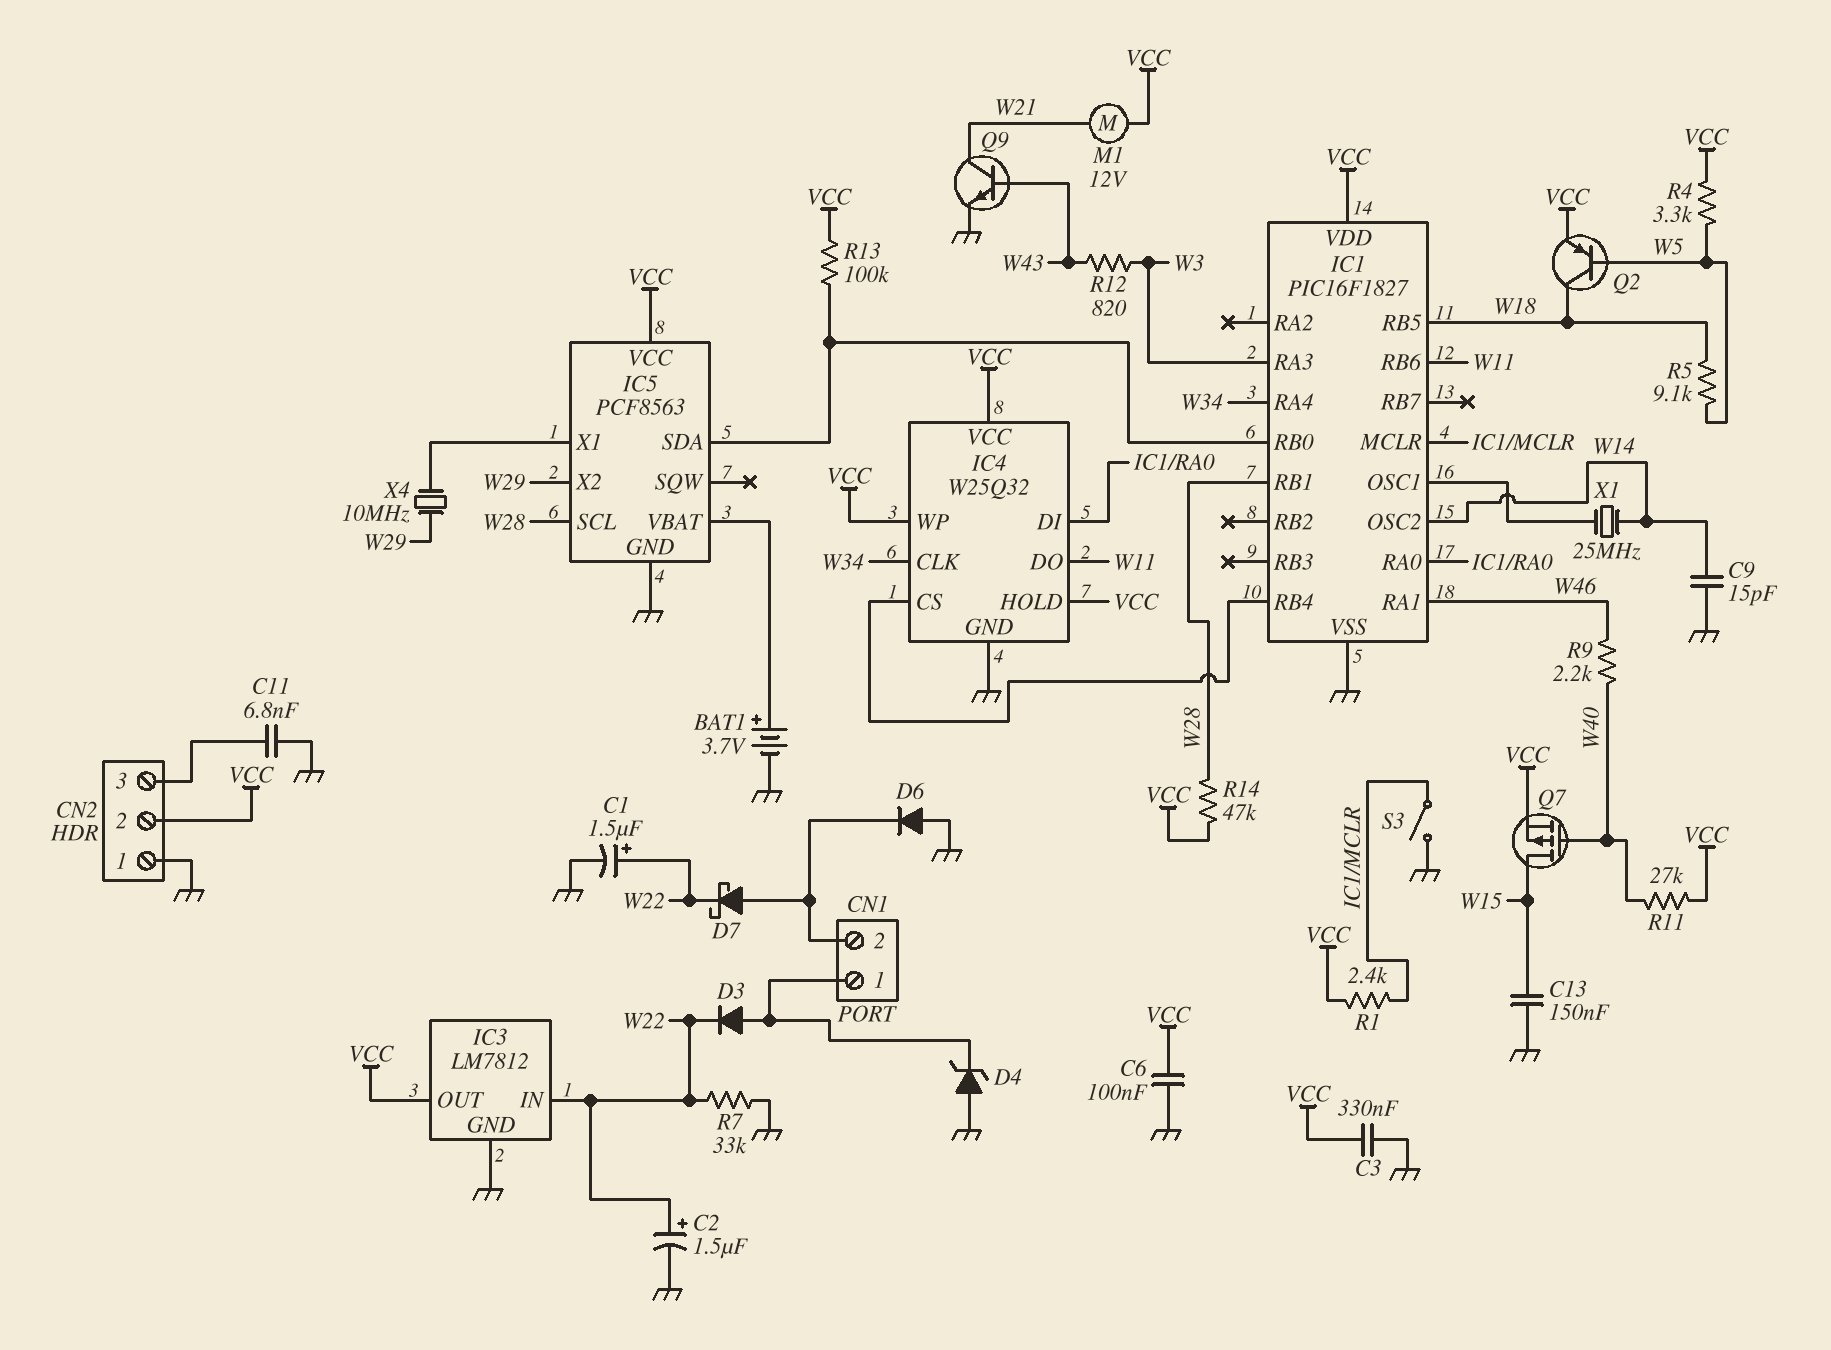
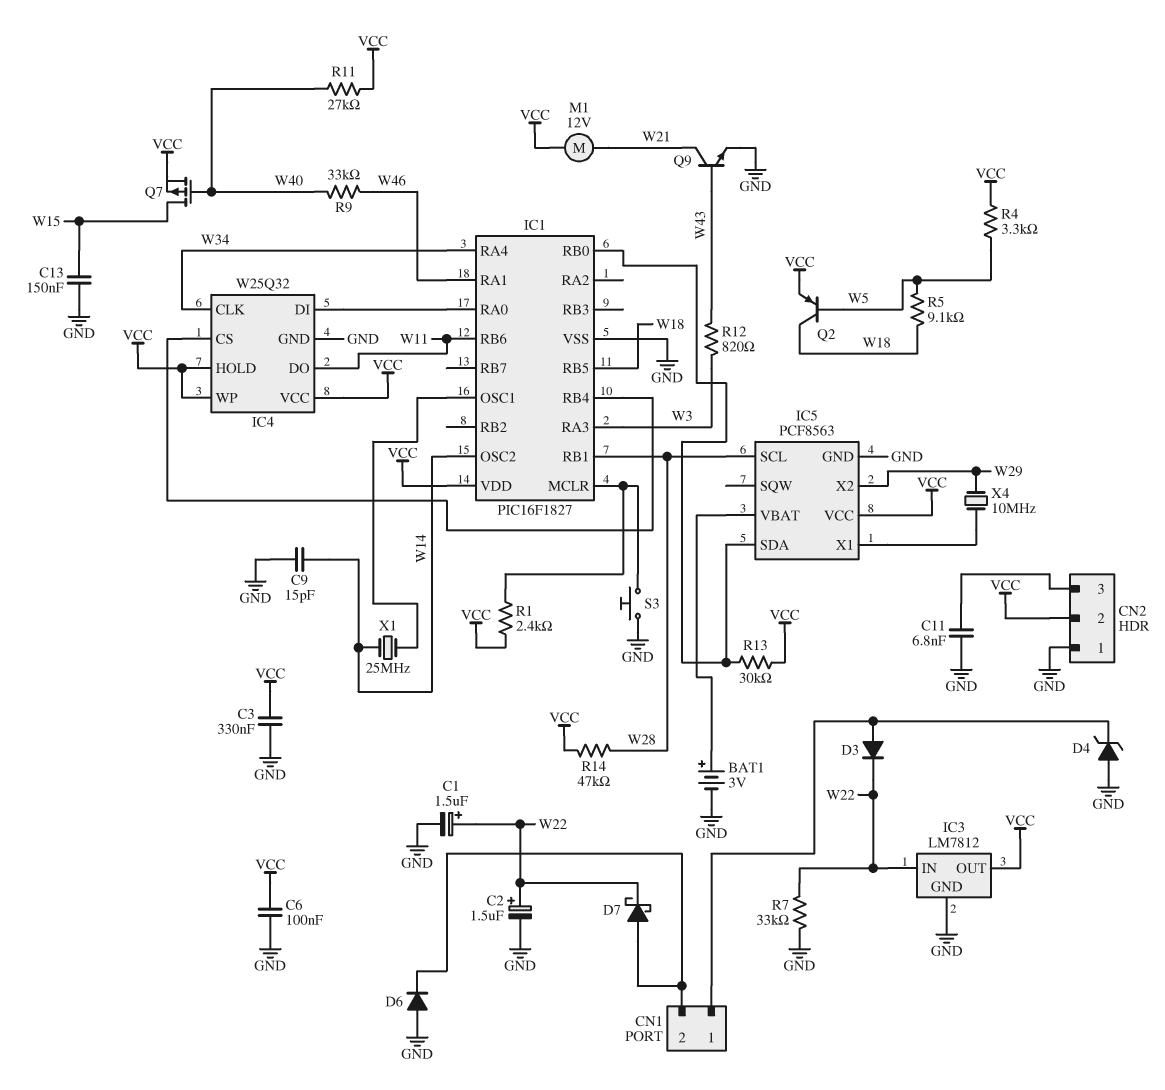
BAT1: 3.7V (plus IC5/VBAT, minus GND) -> 3V (plus IC5/VBAT, minus GND)
R9: 2.2k (W40, W46) -> 33k (W40, W46)
R13: 100k (IC1/RB0, VCC) -> 30k (IC1/RB0, VCC)
S3: switch (GND, IC1/MCLR) -> button (GND, IC1/MCLR)

